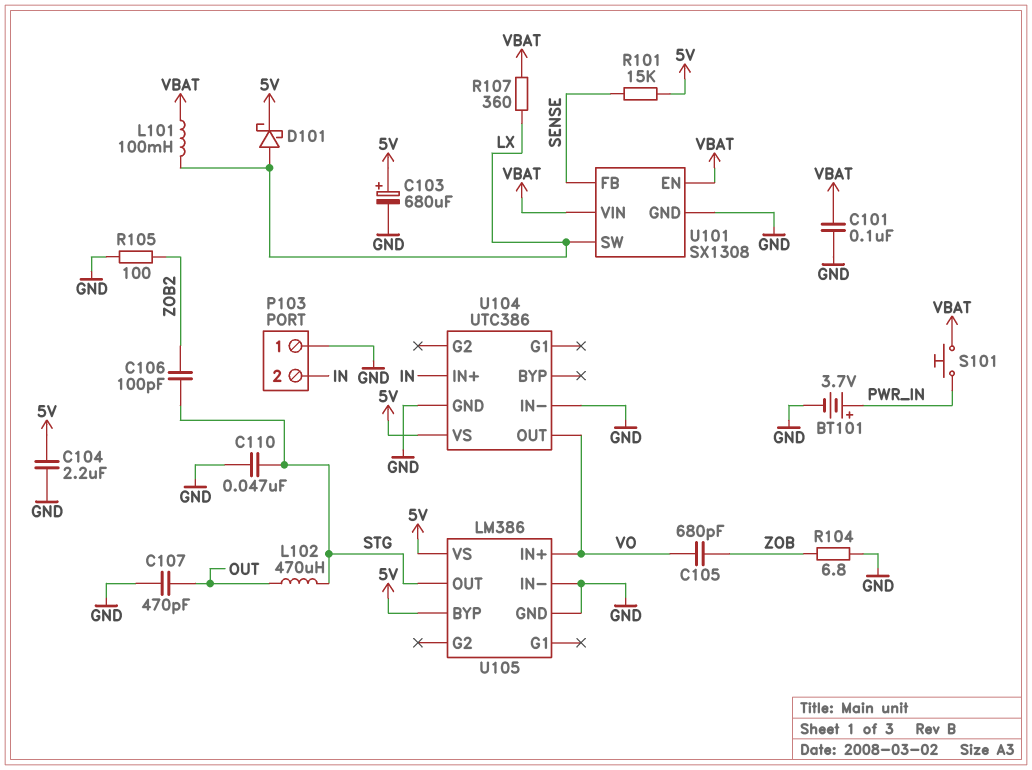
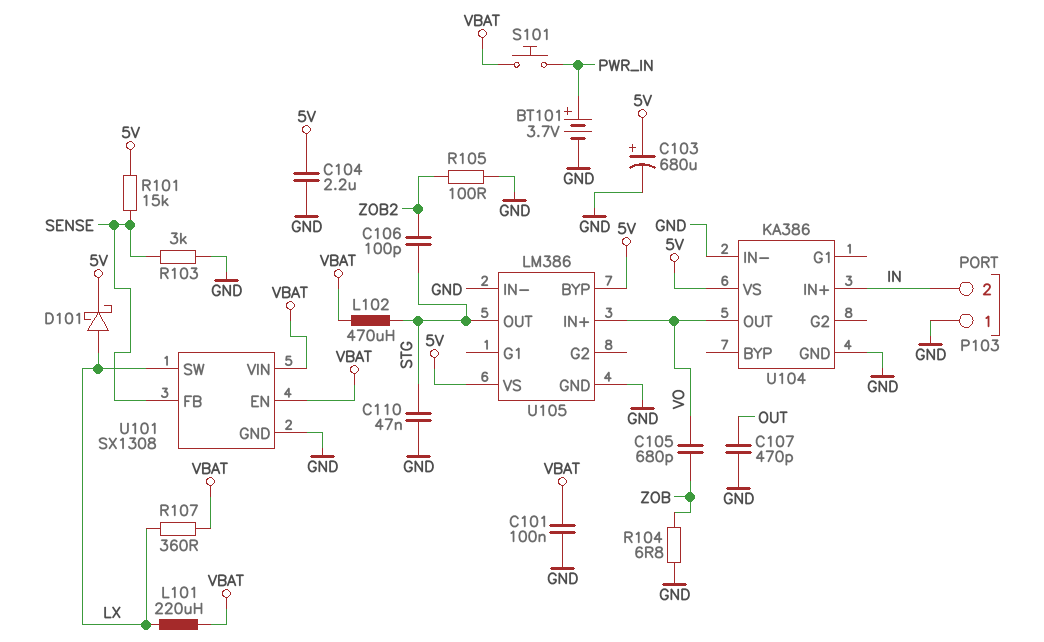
L101: 100mH (LX, VBAT) -> 220uH (LX, VBAT)
L102: 470uH (OUT, STG) -> 470uH (STG, VBAT)
R103: none -> 3k (GND, SENSE)
U104: UTC386 -> KA386

